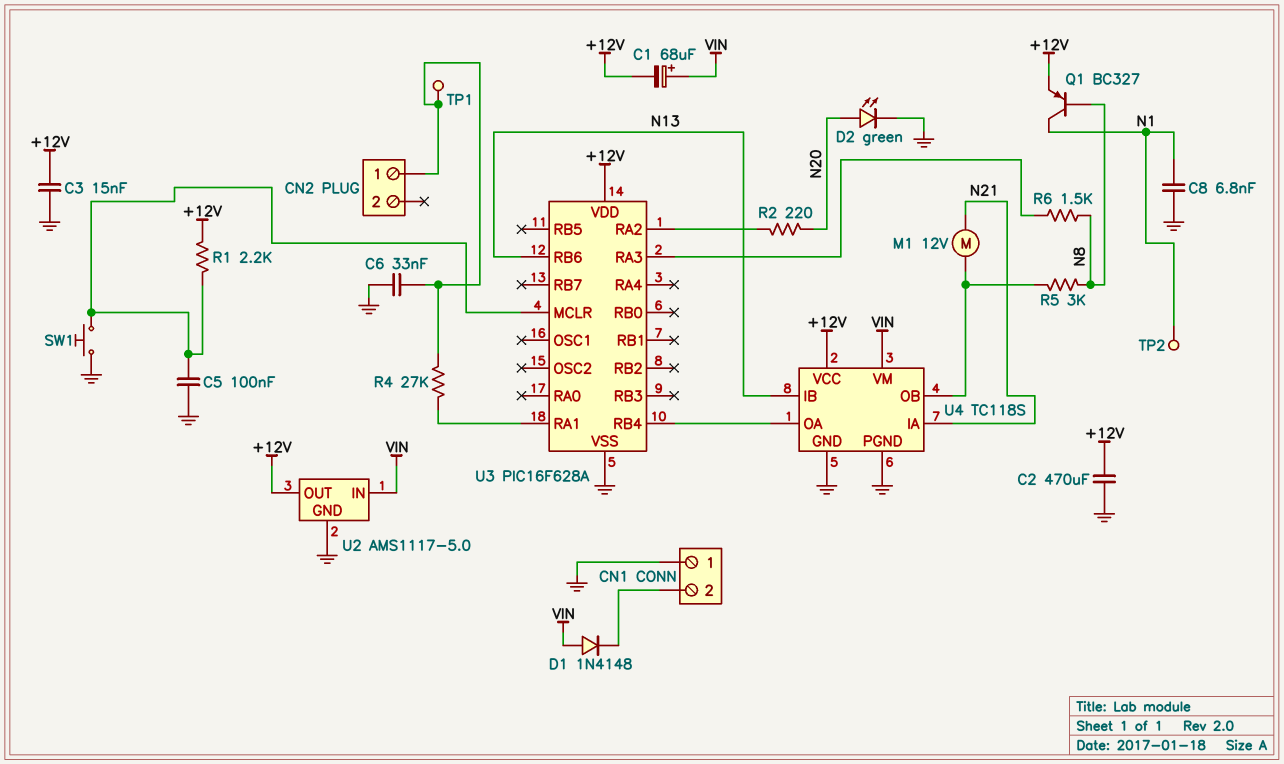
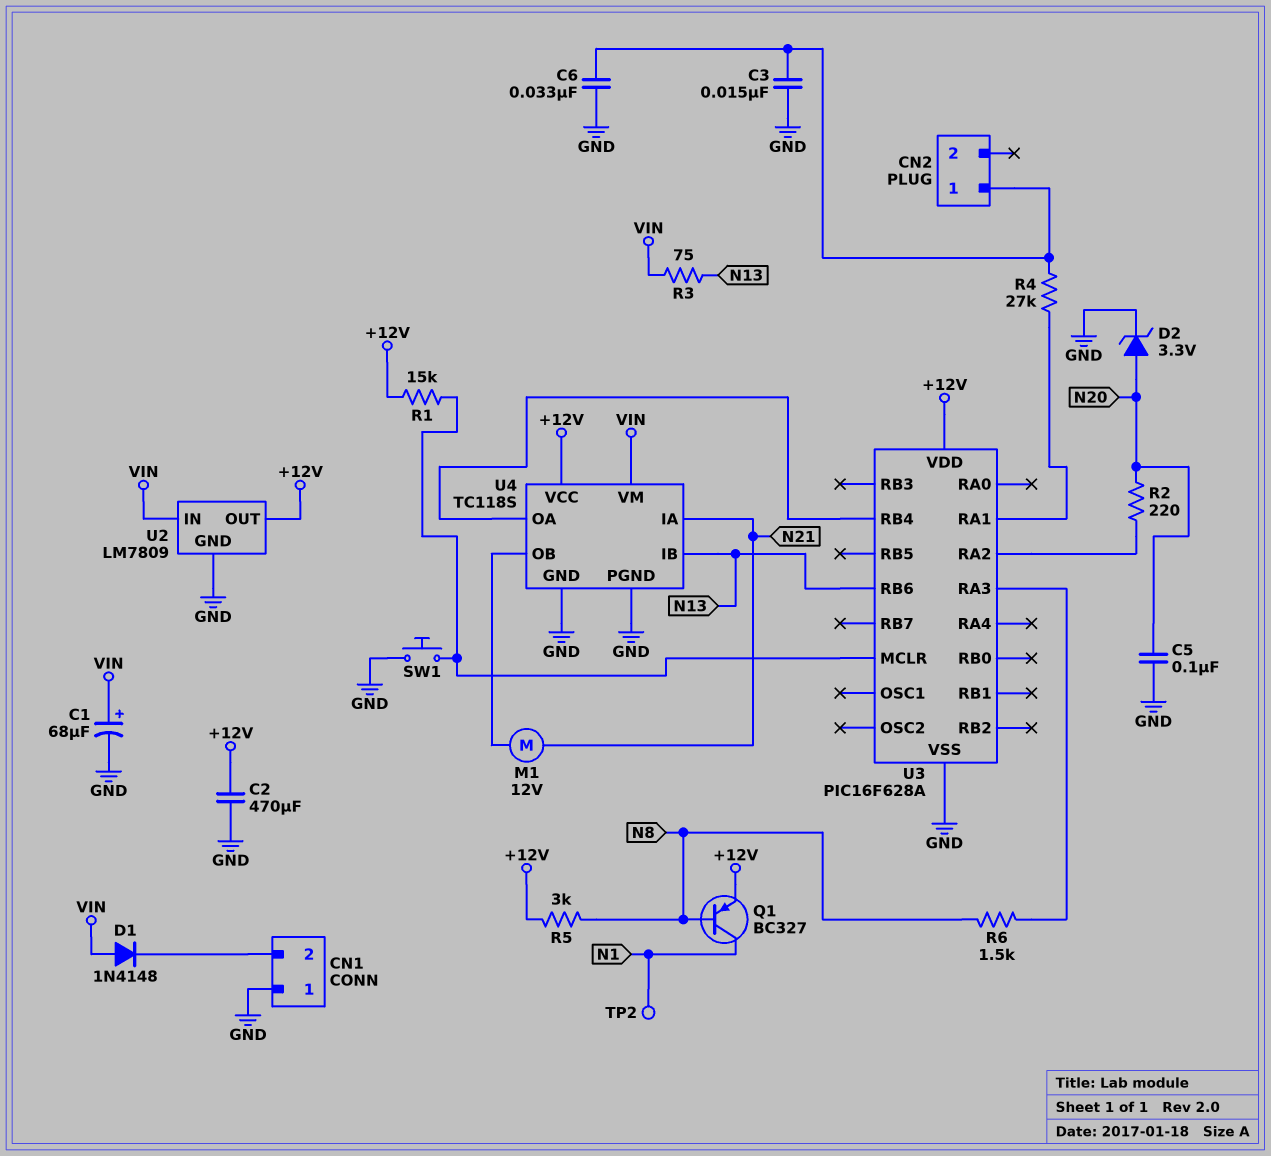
C1: 68uF (plus VIN, minus +12V) -> 68uF (plus VIN, minus GND)
C3: 15nF (+12V, GND) -> 15nF (CN2/1, GND)
C5: 100nF (GND, U3/MCLR) -> 100nF (GND, N20)
C8: 6.8nF (GND, N1) -> none
D2: LED green (A N20, K GND) -> zener 3.3V (A N20, K GND)
R1: 2.2k (+12V, U3/MCLR) -> 15k (+12V, U3/MCLR)
R3: none -> 75 (N13, VIN)
R5: 3k (N8, U4/OB) -> 3k (+12V, N8)
TP1: test point (CN2/1) -> none
U2: AMS1117-5.0 -> LM7809

